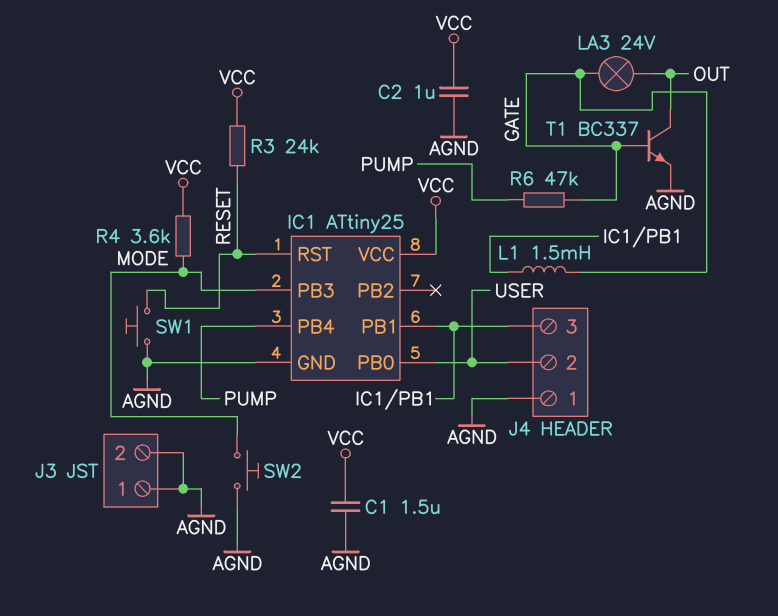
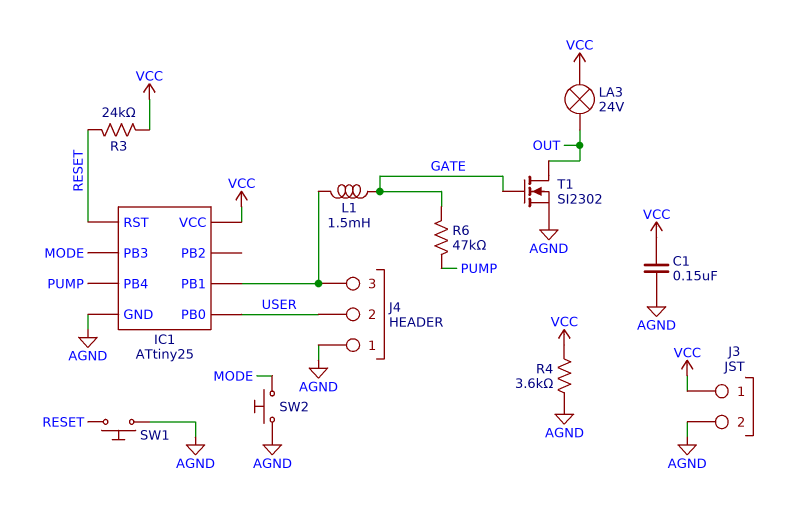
C1: 1.5uF (AGND, VCC) -> 150nF (AGND, VCC)
C2: 1uF (AGND, VCC) -> none
J3 pin 1: AGND -> VCC
LA3: lamp 24V (GATE, OUT) -> lamp 24V (OUT, VCC)
R4: 3.6k (MODE, VCC) -> 3.6k (AGND, VCC)
T1: NPN BC337 (B GATE, C OUT, E AGND) -> NMOS SI2302 (G GATE, D OUT, S AGND)

